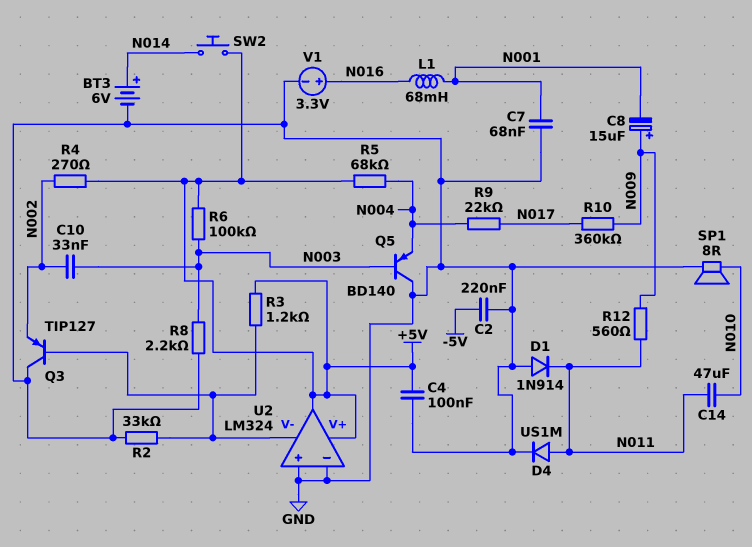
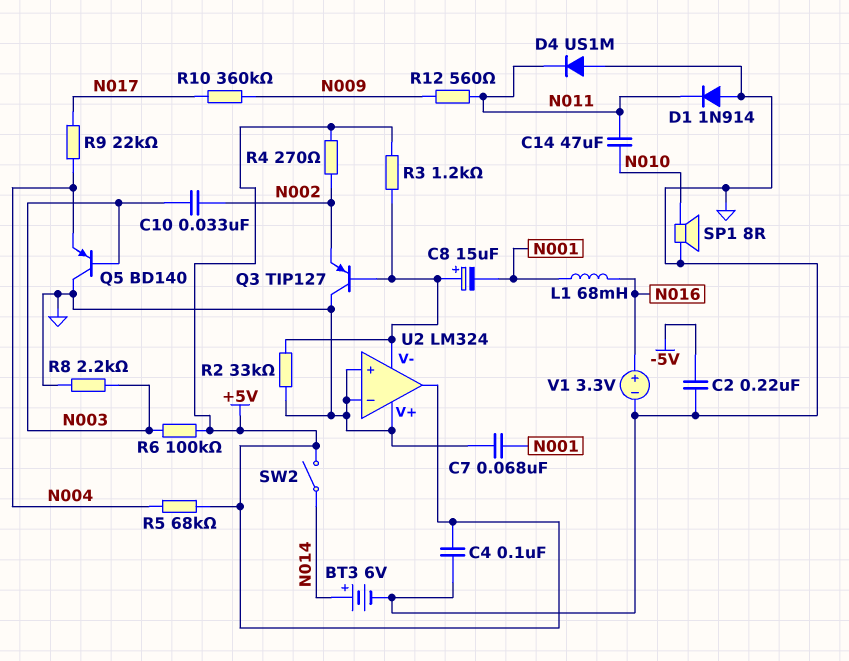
C8: 15uF (plus N009, minus N001) -> 15uF (plus U2/V-, minus N001)
D4: diode US1M (A N011, K GND) -> diode US1M (A GND, K N011)
SW2: button (+5V, N014) -> switch (+5V, N014)
U2 pin V+: +5V -> GND

